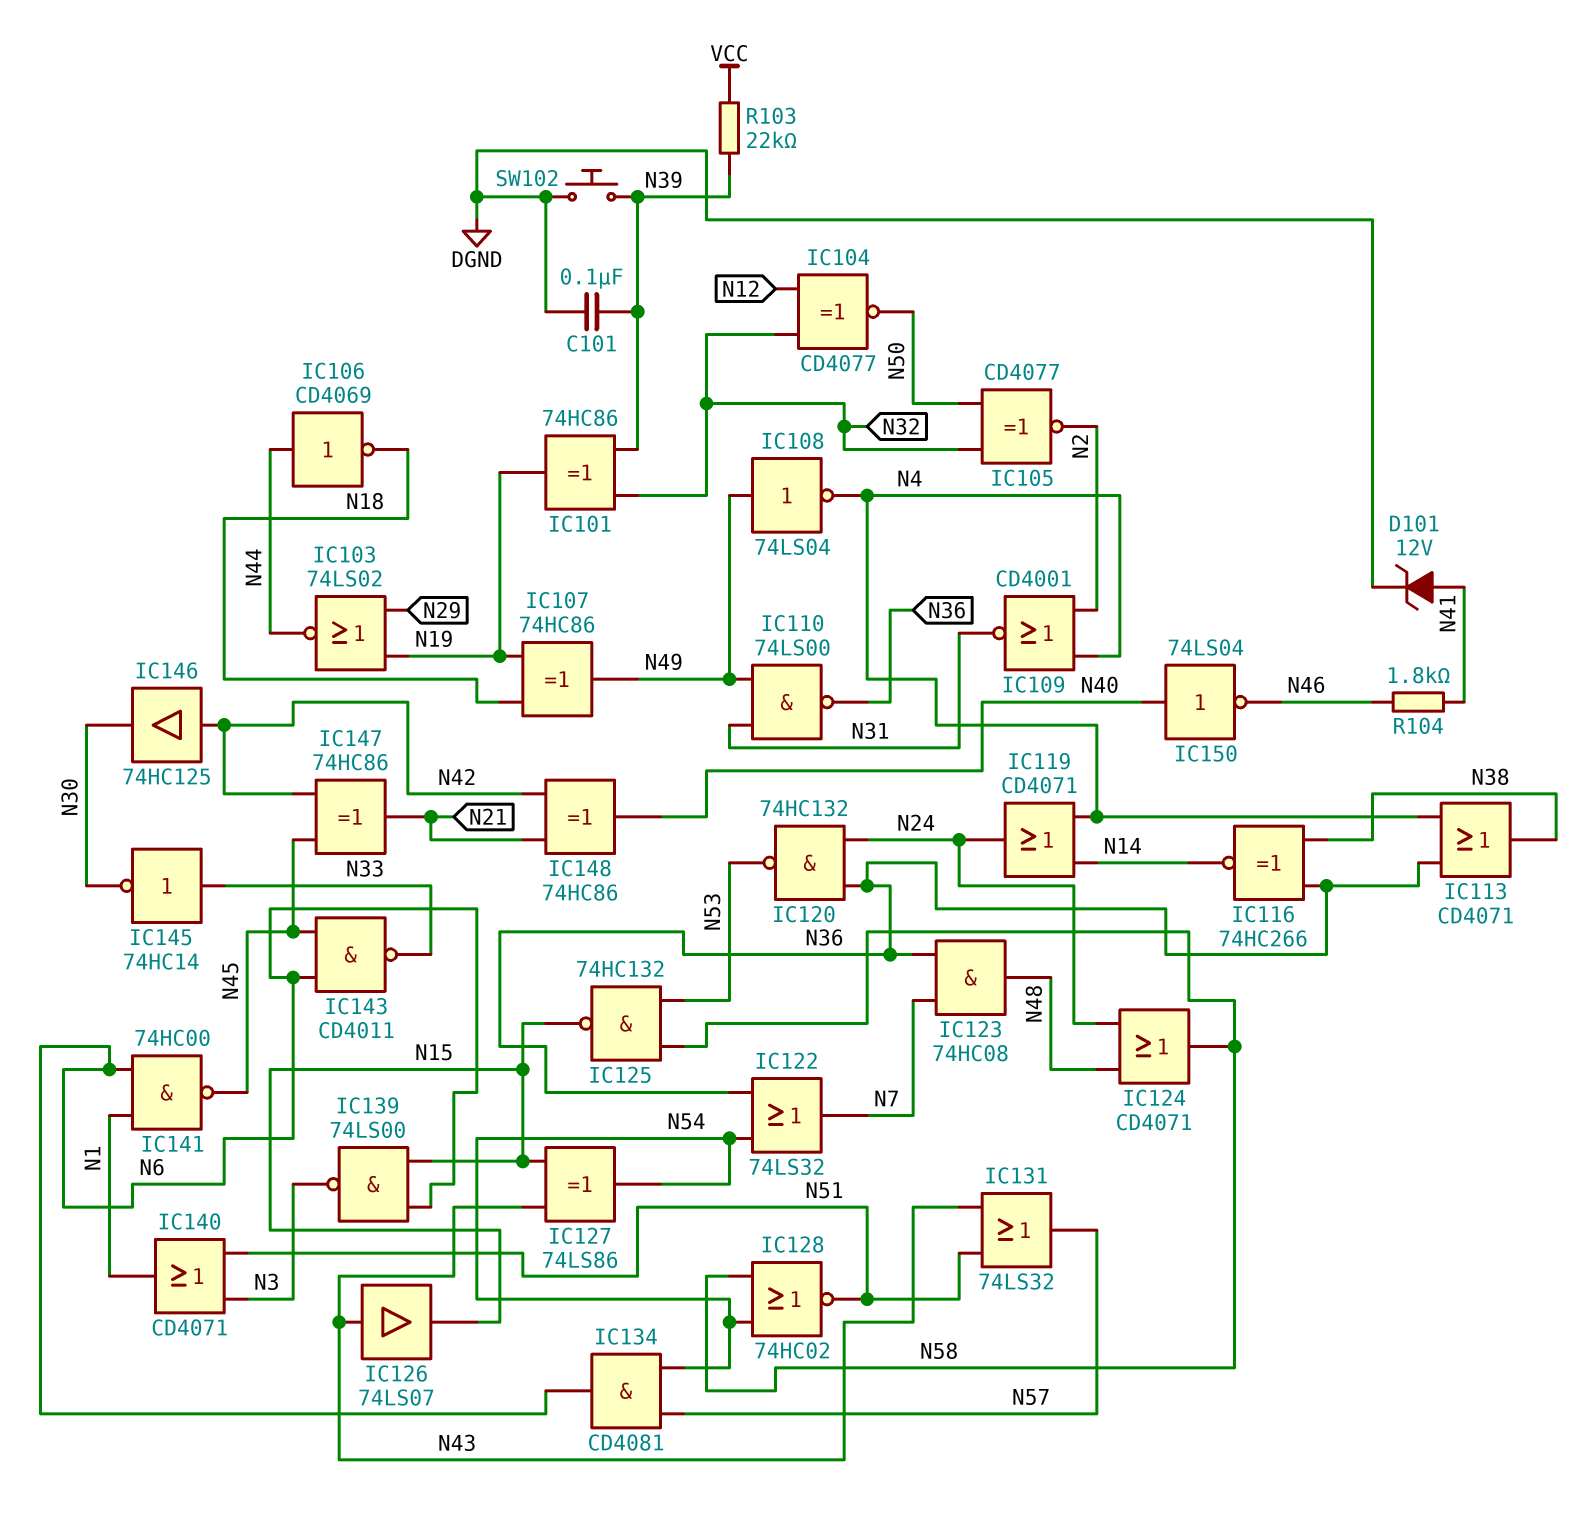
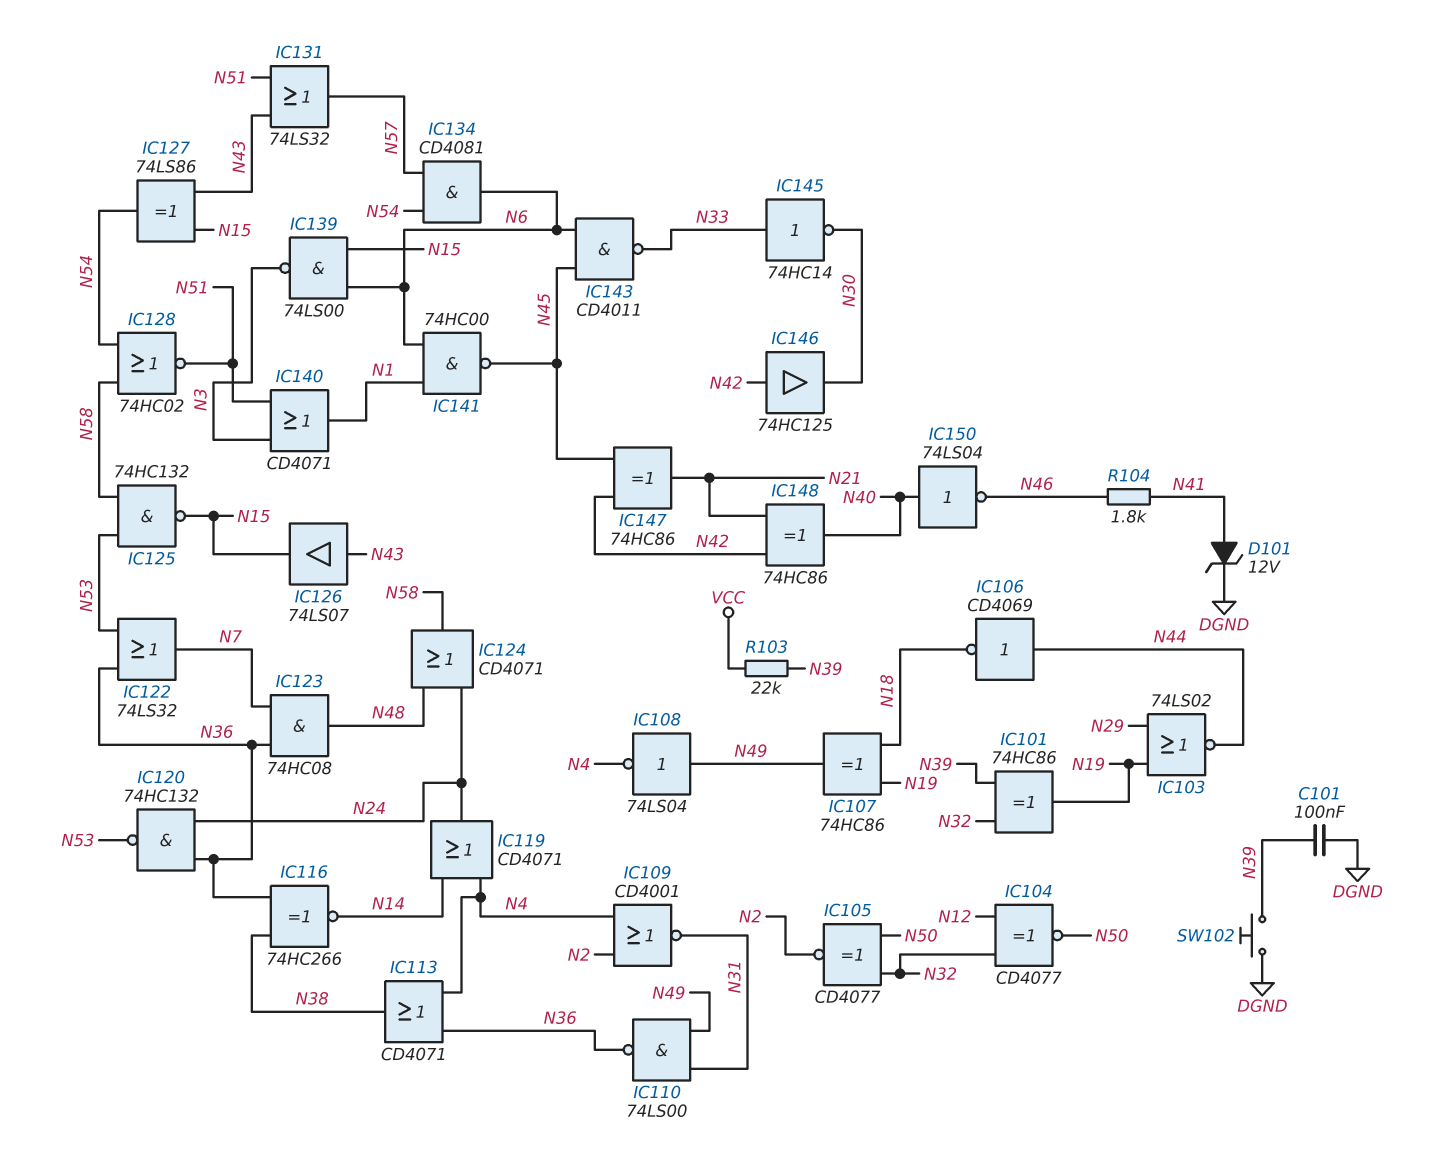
IC122: OR 74LS32 (in N36, in N54, out N7) -> OR 74LS32 (in N36, in N53, out N7)

